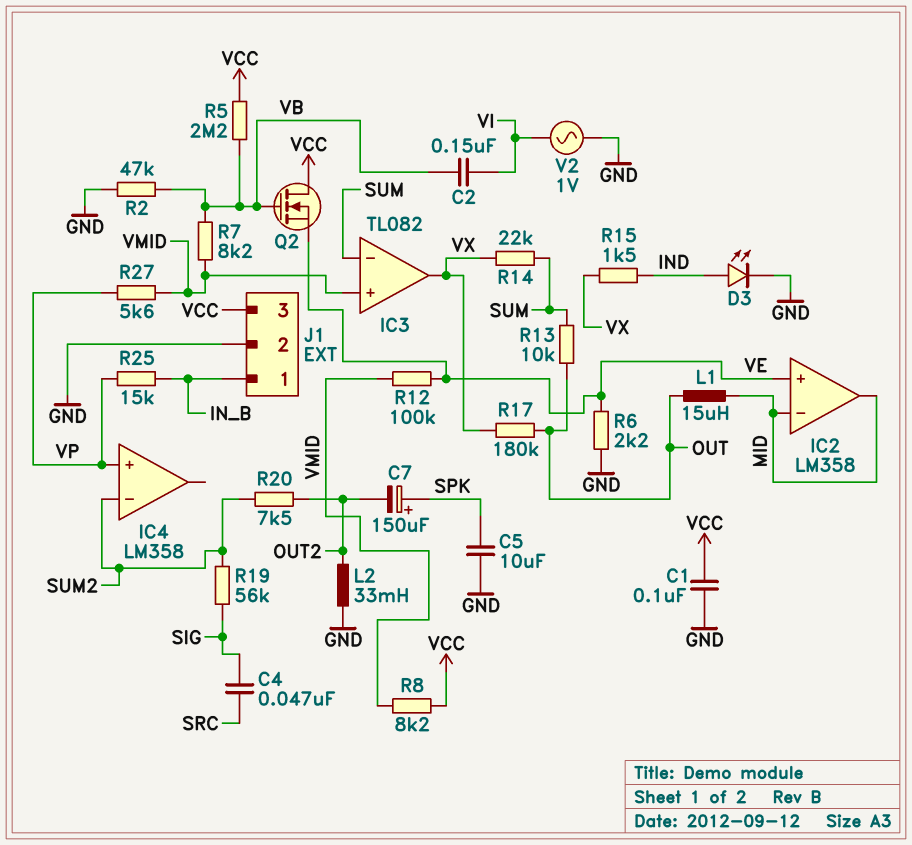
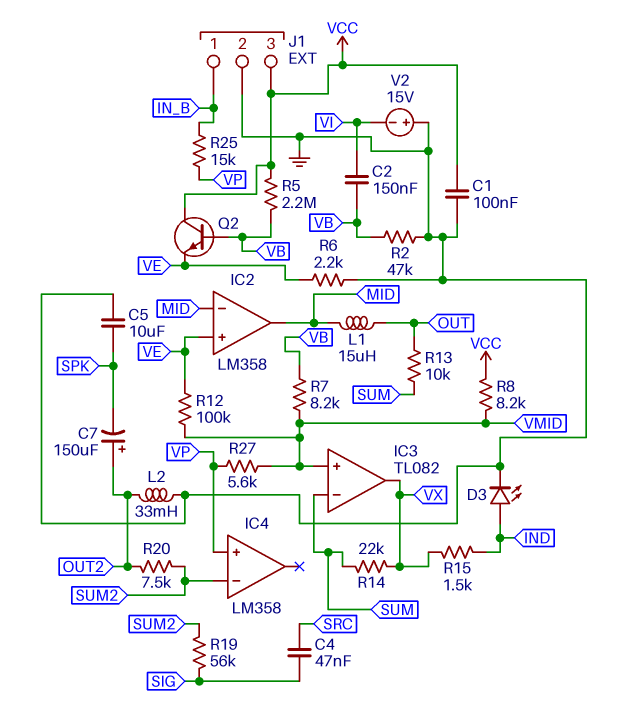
C7: 150uF (plus SPK, minus OUT2) -> 150uF (plus OUT2, minus SPK)
Q2: NMOS (G VB, D VCC, S VE) -> NPN (B VB, C VCC, E VE)
R17: 180k (OUT, VX) -> none
V2: AC 1V (GND, VI) -> 15V (plus GND, minus VI)

